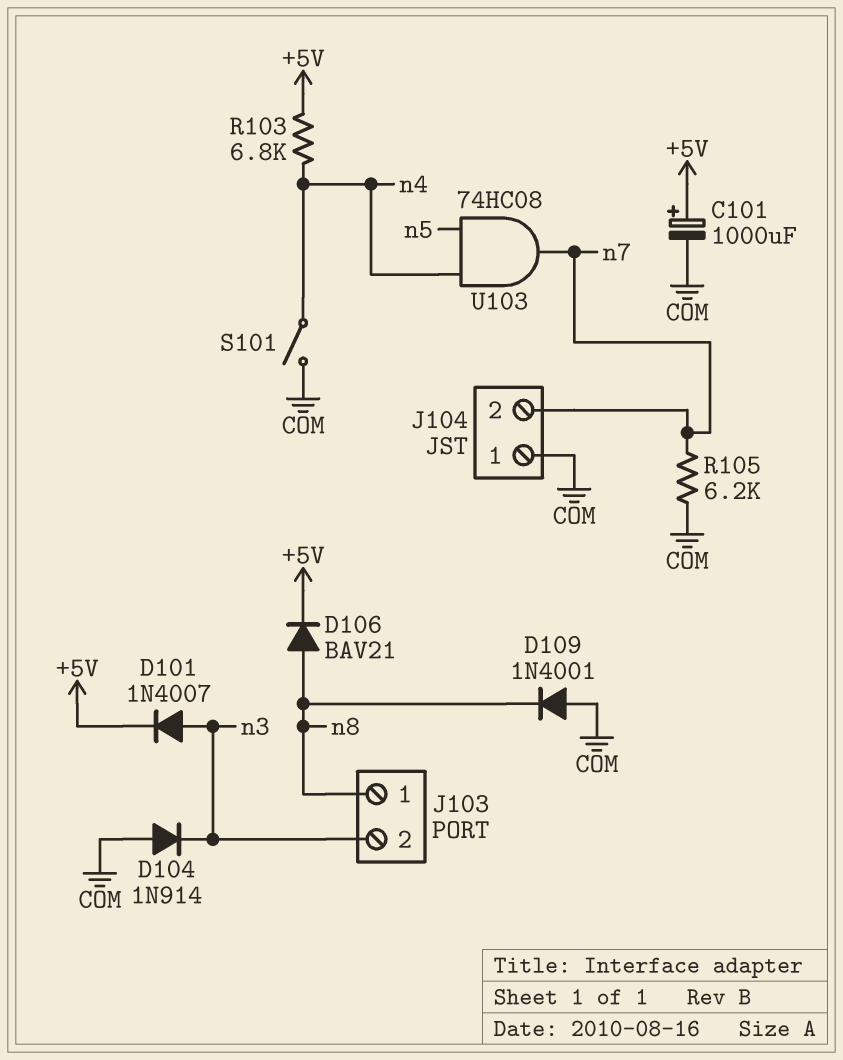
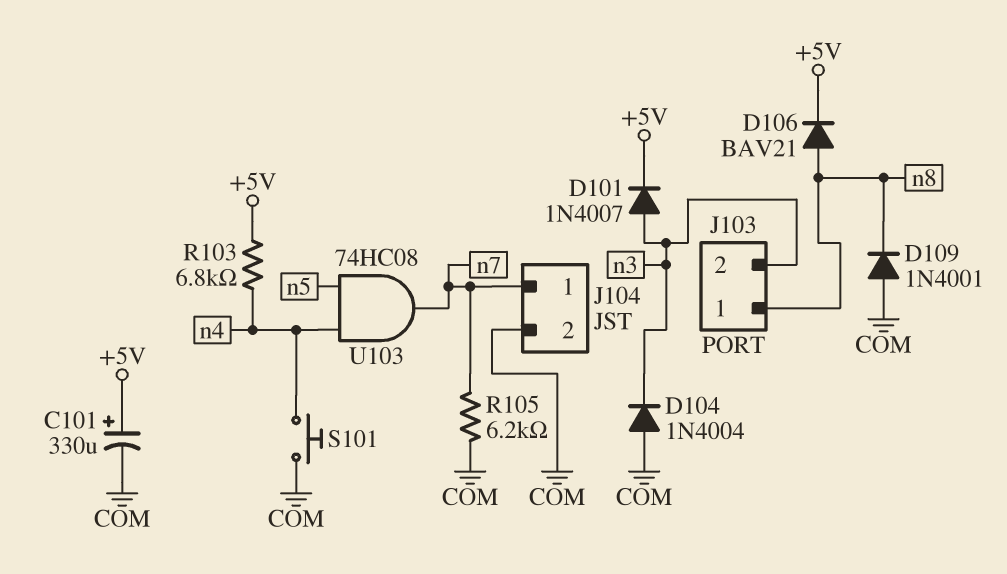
C101: 1000uF (plus +5V, minus COM) -> 330uF (plus +5V, minus COM)
D104: diode 1N914 (A COM, K n3) -> diode 1N4004 (A COM, K n3)
J104 pin 1: COM -> n7
J104 pin 2: n7 -> COM
S101: switch (COM, n4) -> button (COM, n4)

